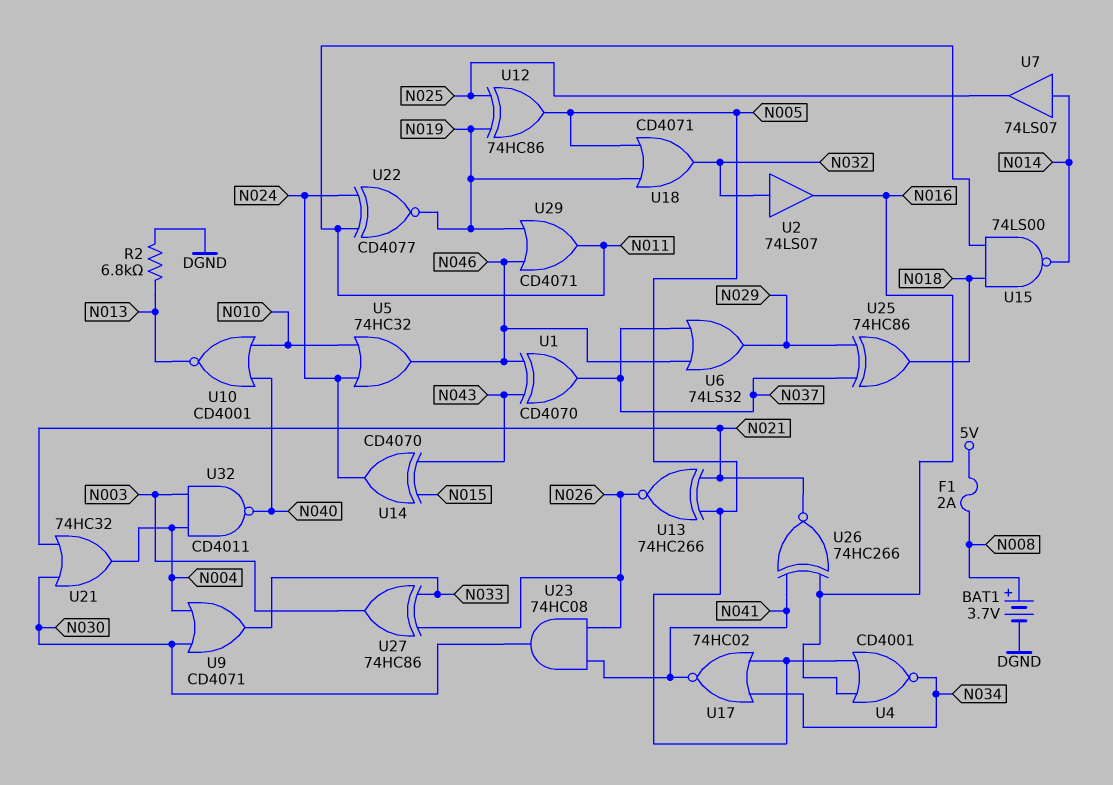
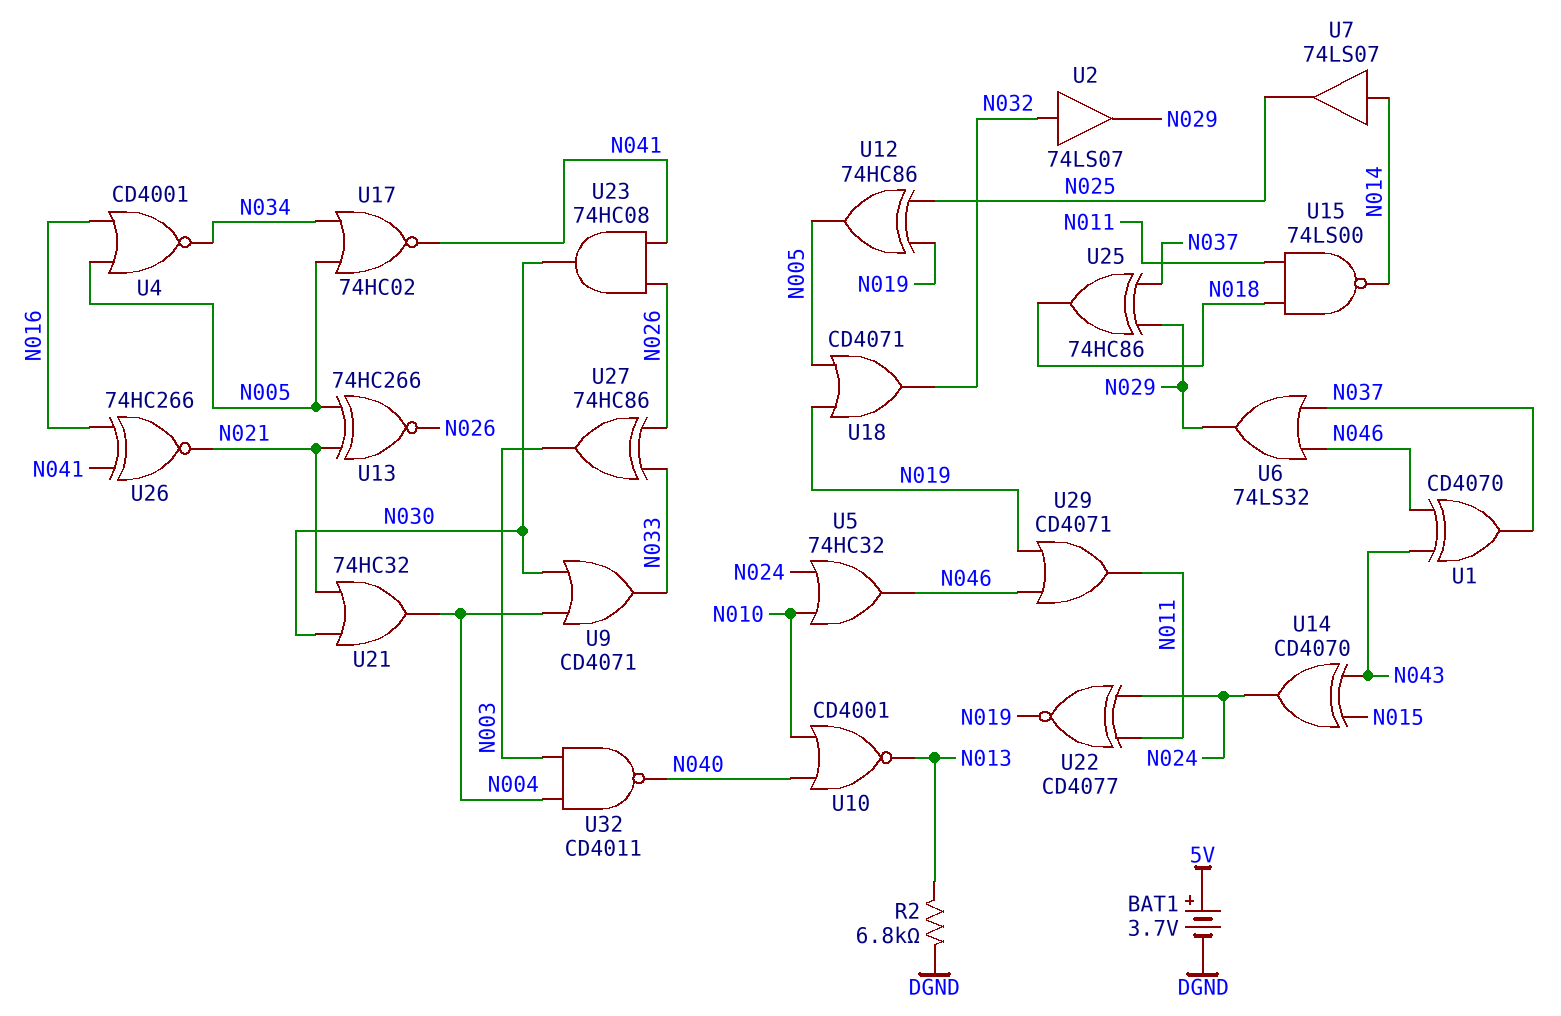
BAT1: 3.7V (plus N008, minus DGND) -> 3.7V (plus 5V, minus DGND)
F1: 2A (5V, N008) -> none
U2: buffer 74LS07 (in N032, out N016) -> buffer 74LS07 (in N032, out N029)

